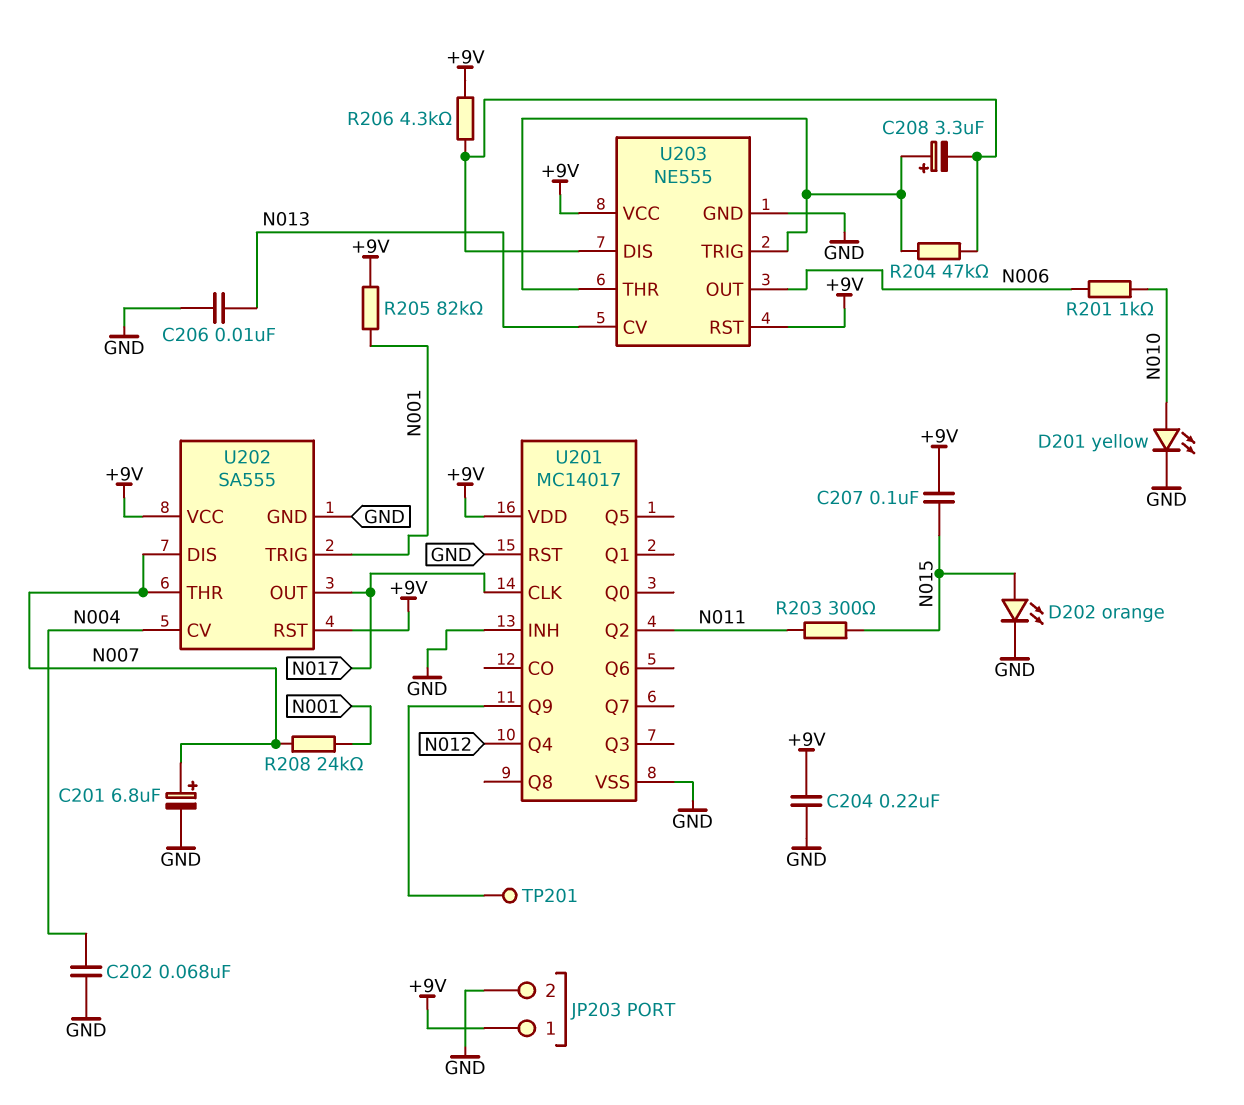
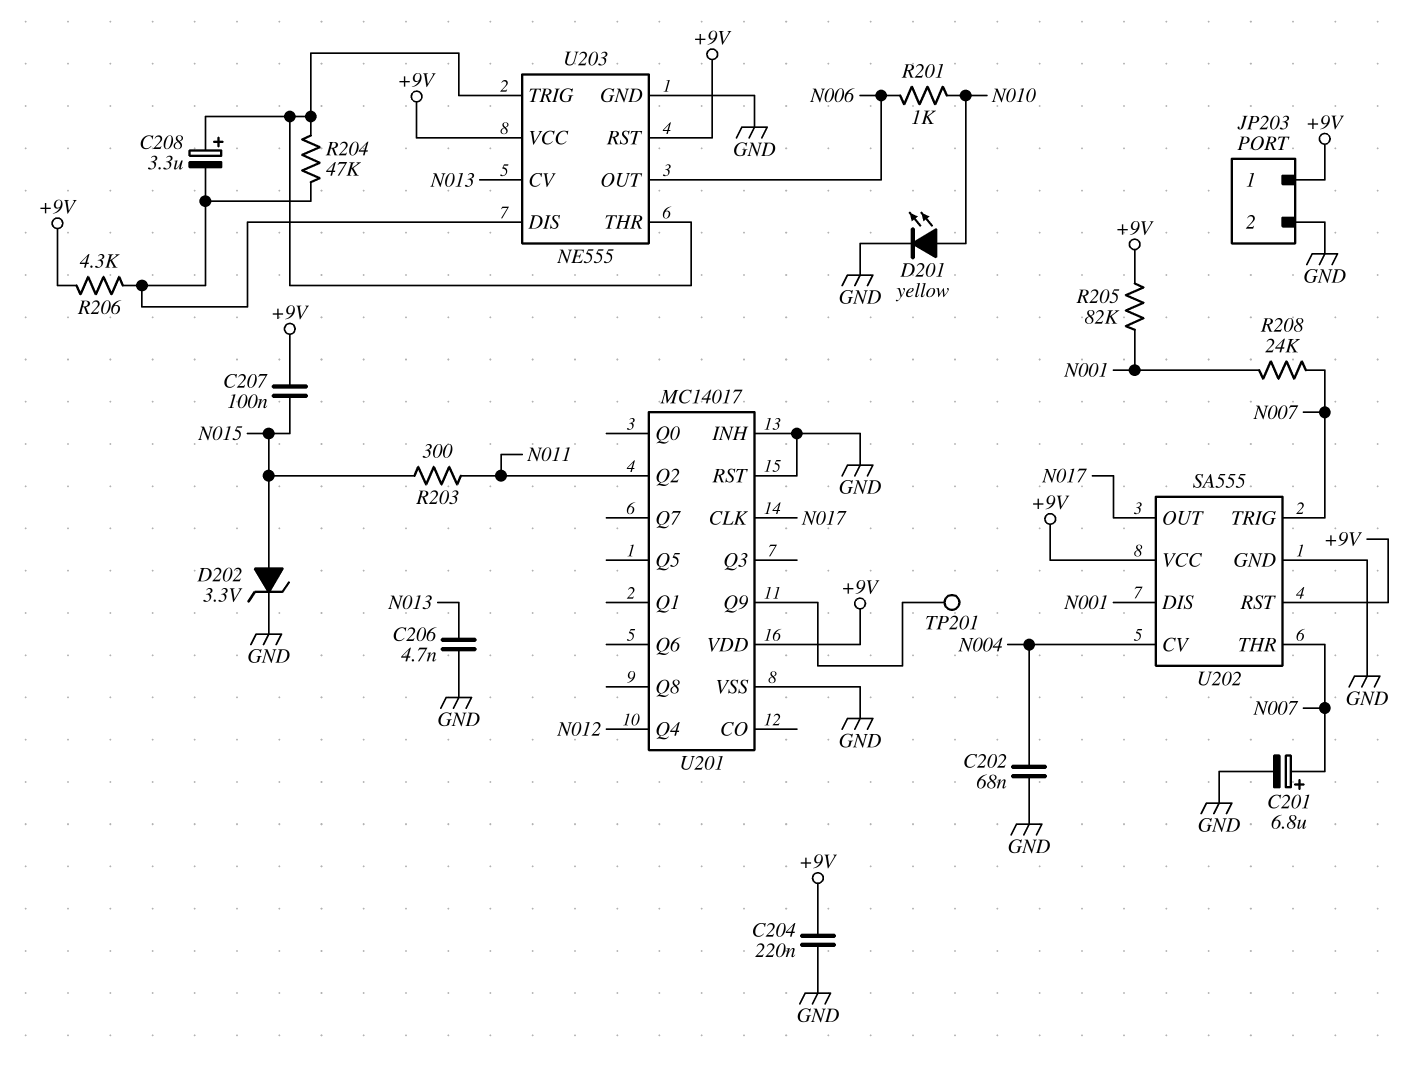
C206: 10nF (GND, N013) -> 4.7nF (GND, N013)
D202: LED orange (A N015, K GND) -> zener 3.3V (A N015, K GND)
U202 pin DIS: N007 -> N001
U202 pin TRIG: N001 -> N007

